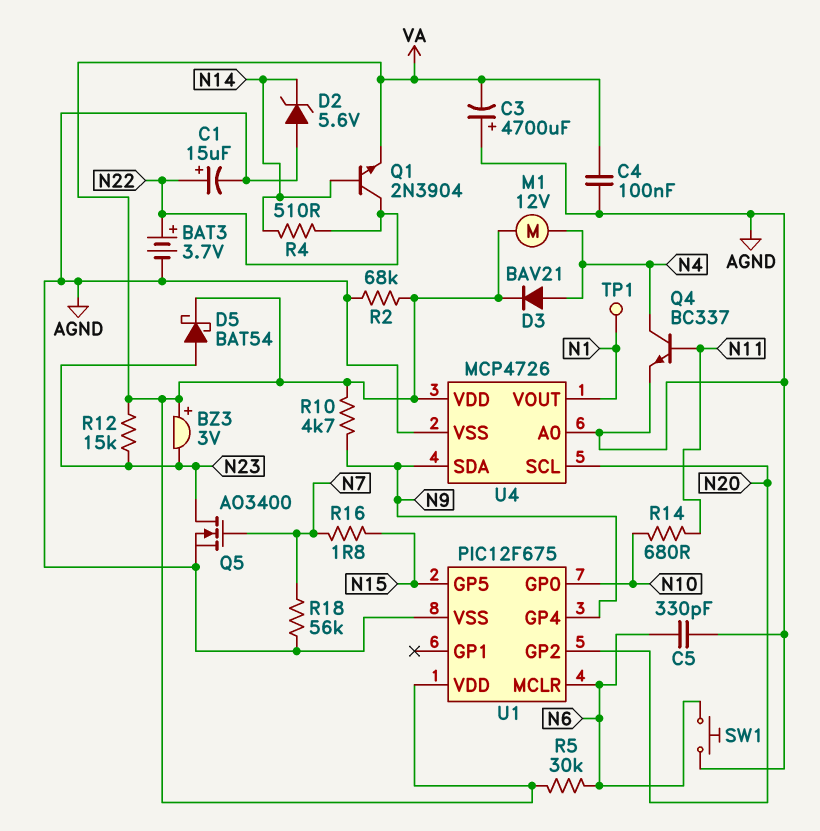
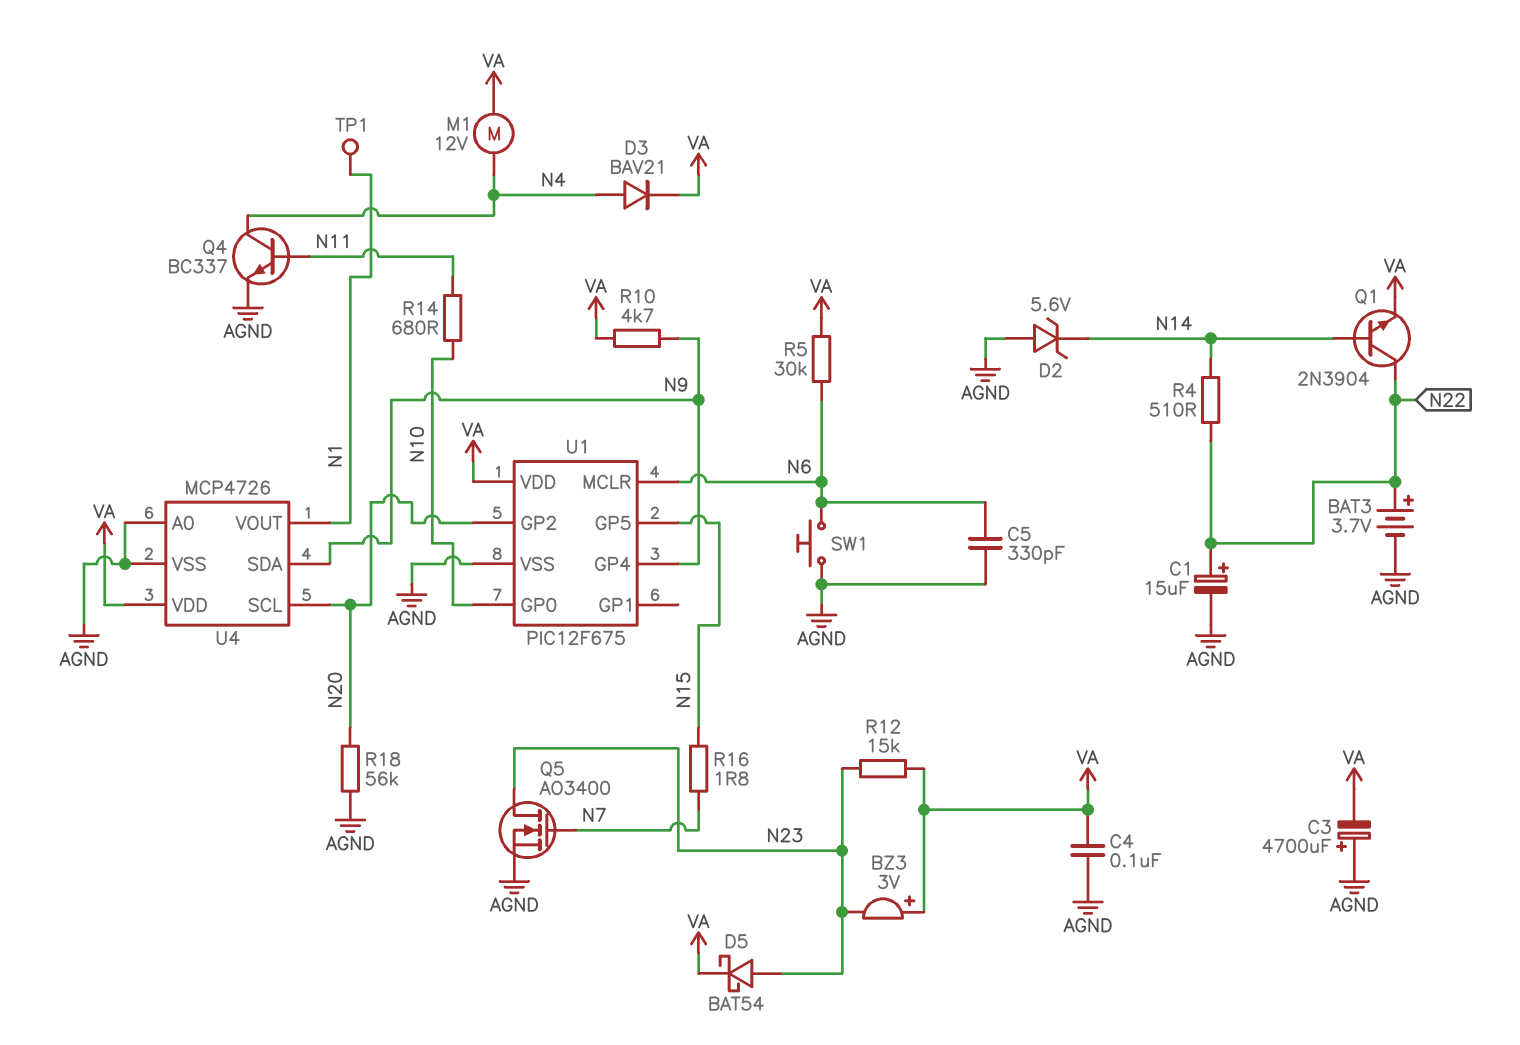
R2: 68k (AGND, VA) -> none
R18: 56k (AGND, N7) -> 56k (AGND, N20)

